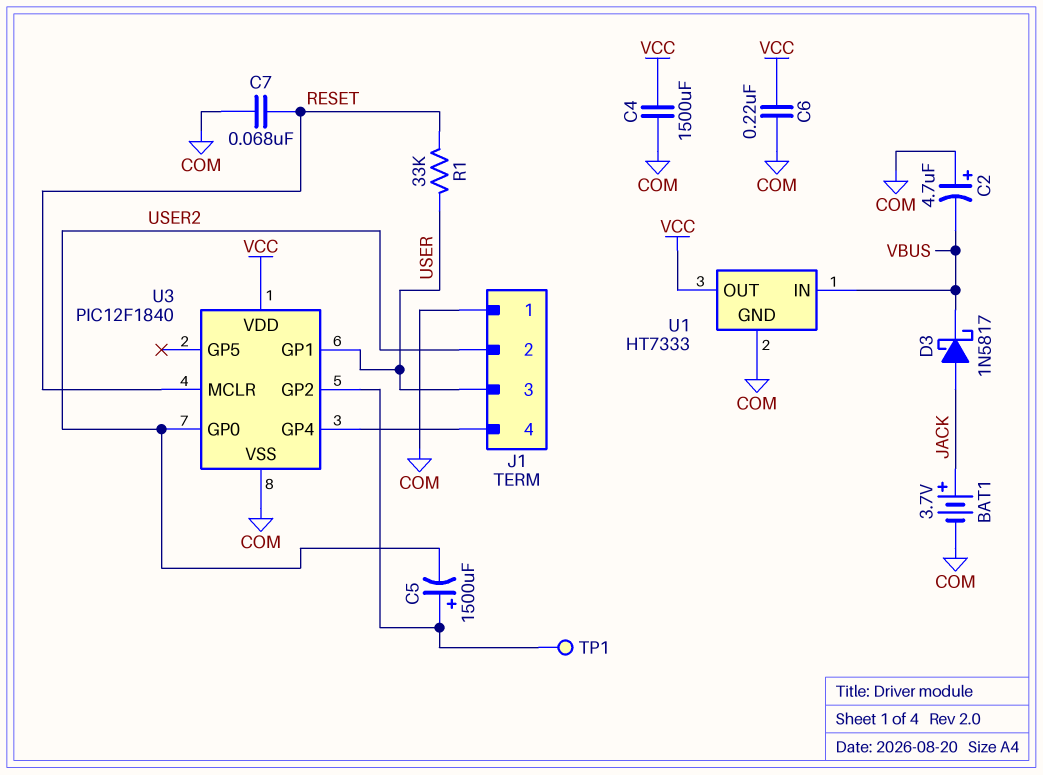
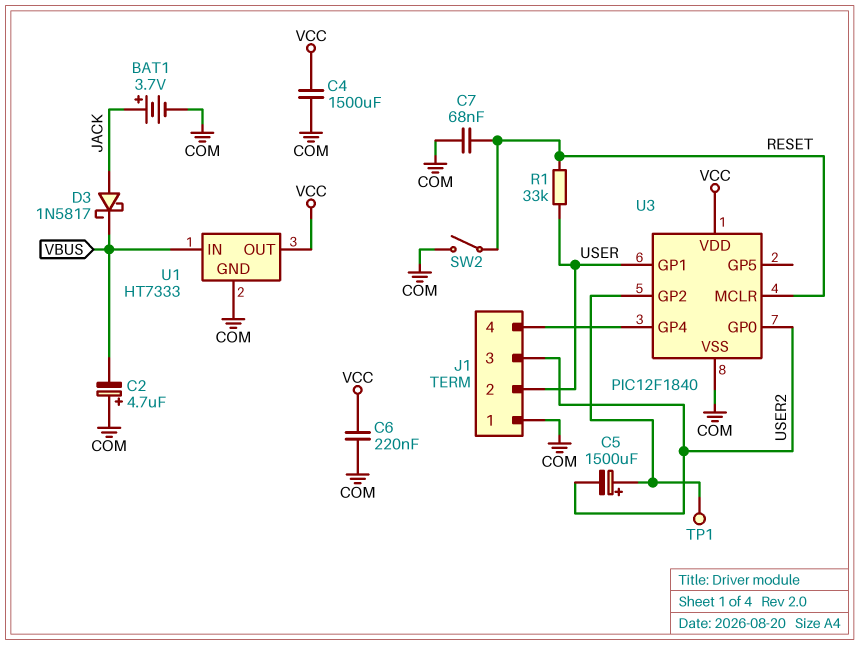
J1 pin 2: USER2 -> USER
J1 pin 3: USER -> USER2
SW2: none -> switch (COM, RESET)

